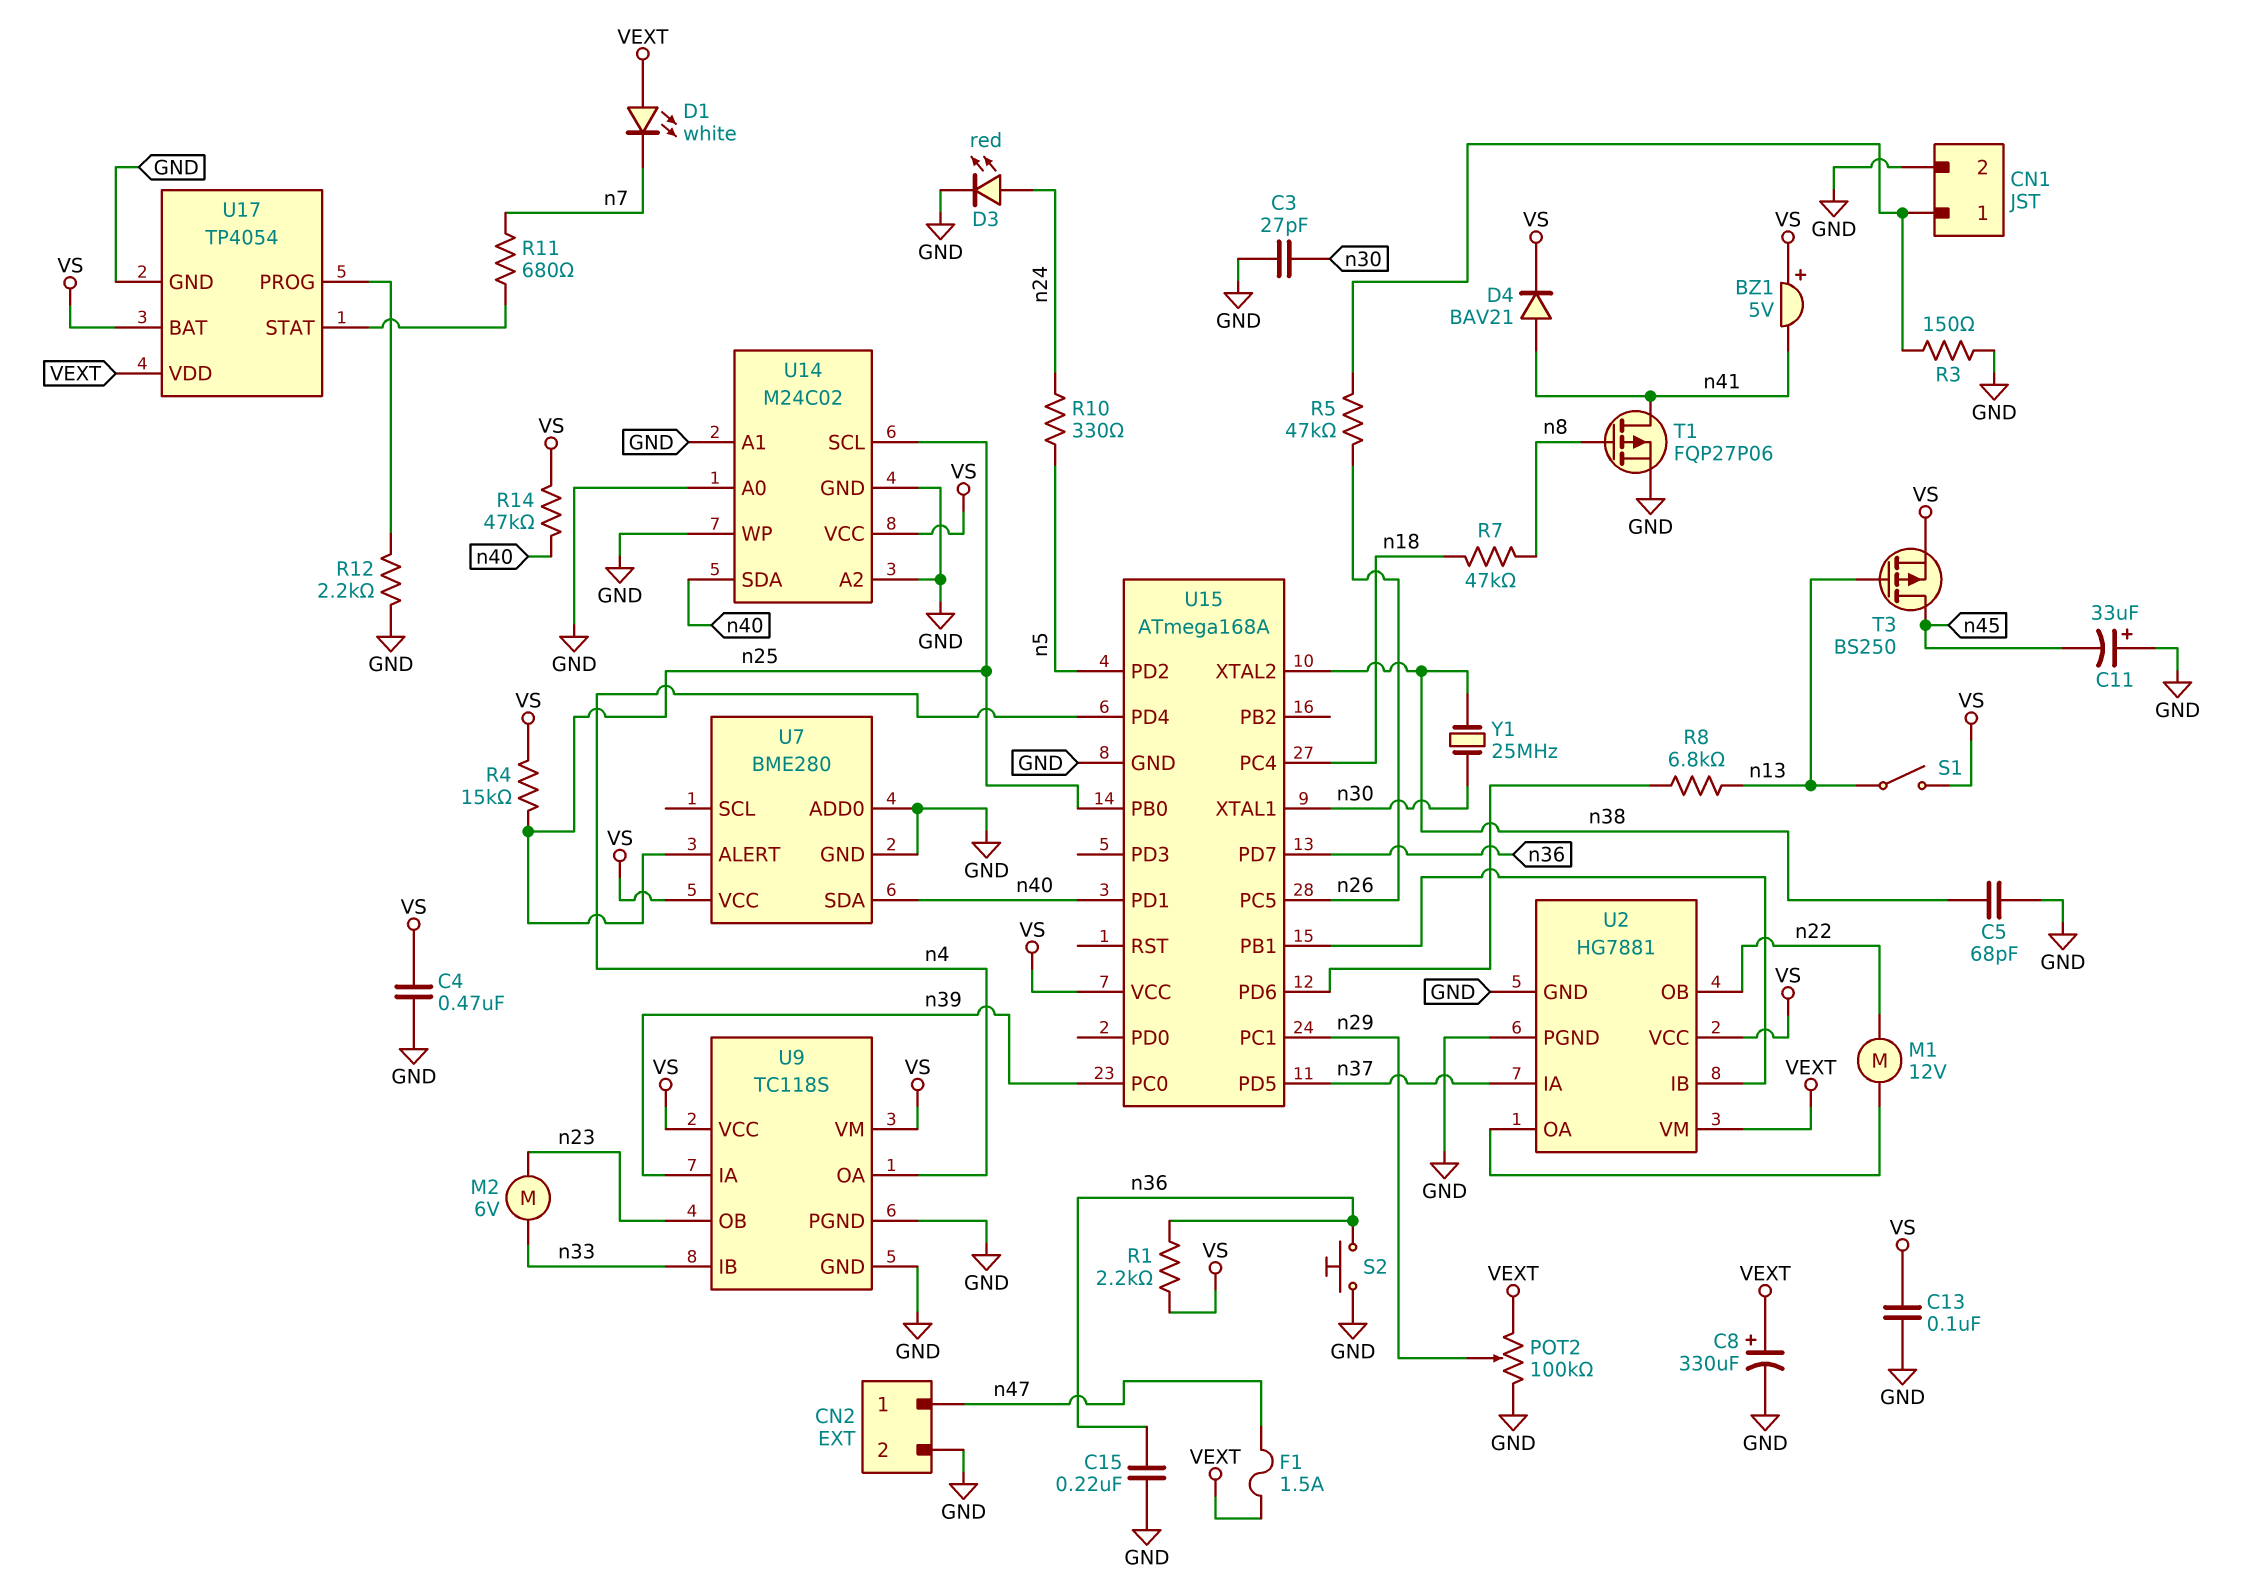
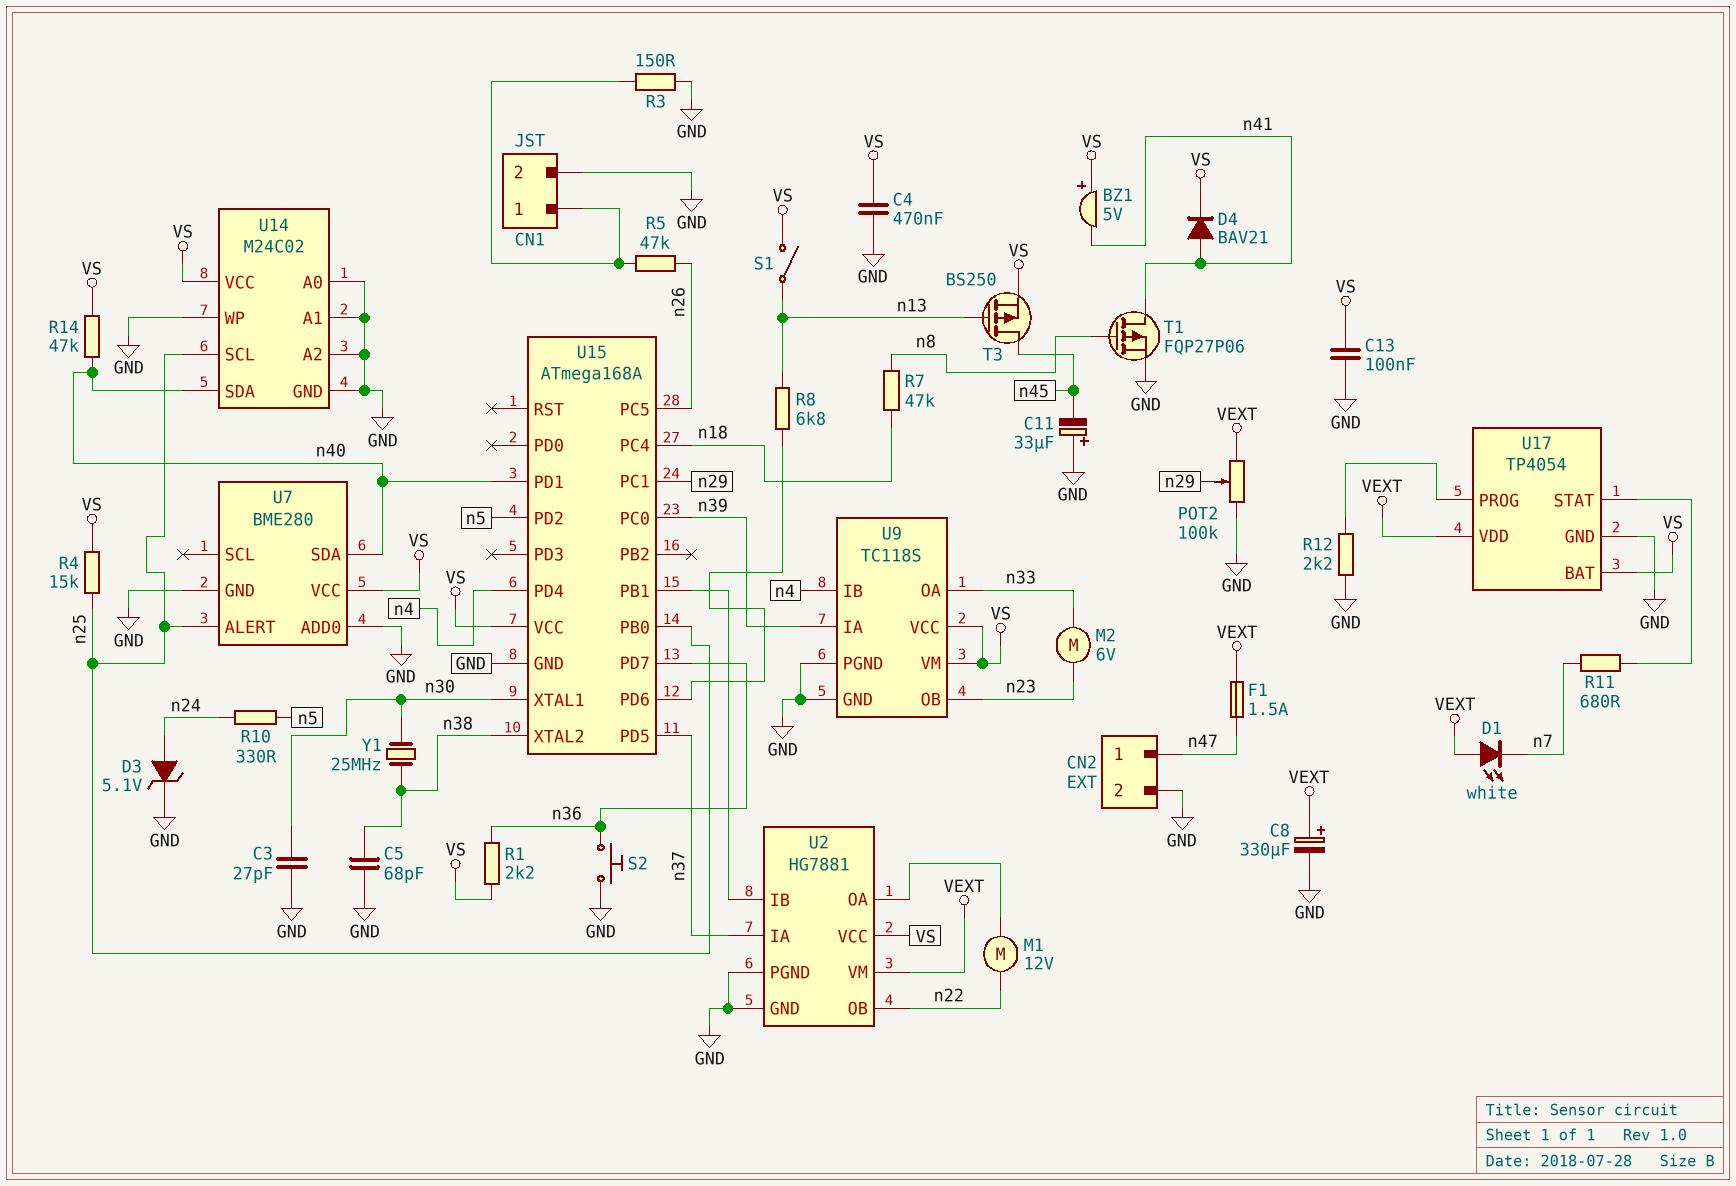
C15: 220nF (GND, n36) -> none
D3: LED red (A n24, K GND) -> zener 5.1V (A n24, K GND)
U9 pin IB: n33 -> n4
U9 pin OA: n4 -> n33

